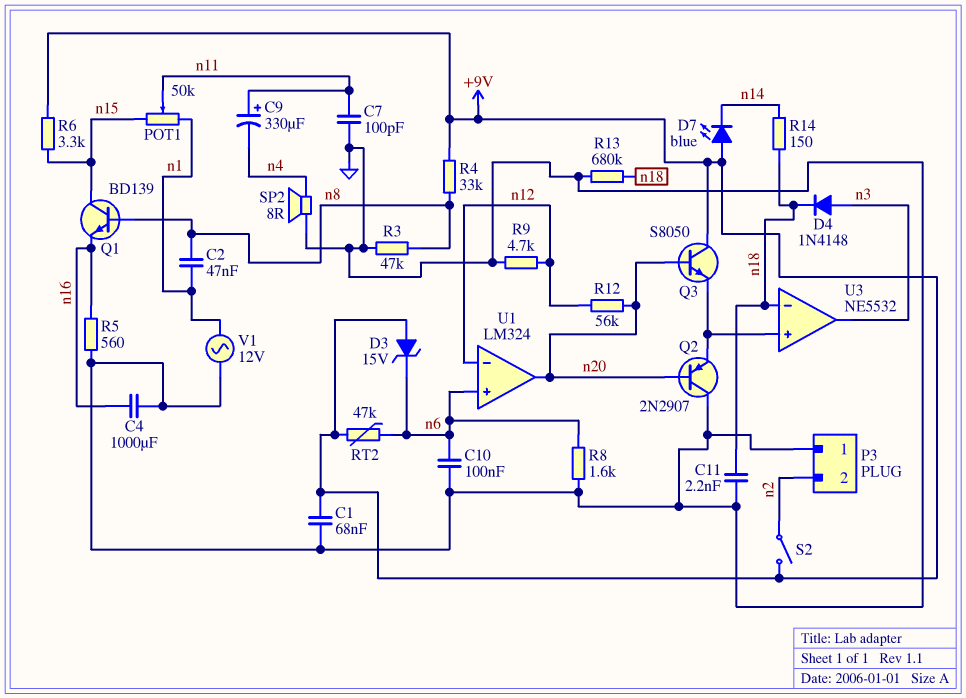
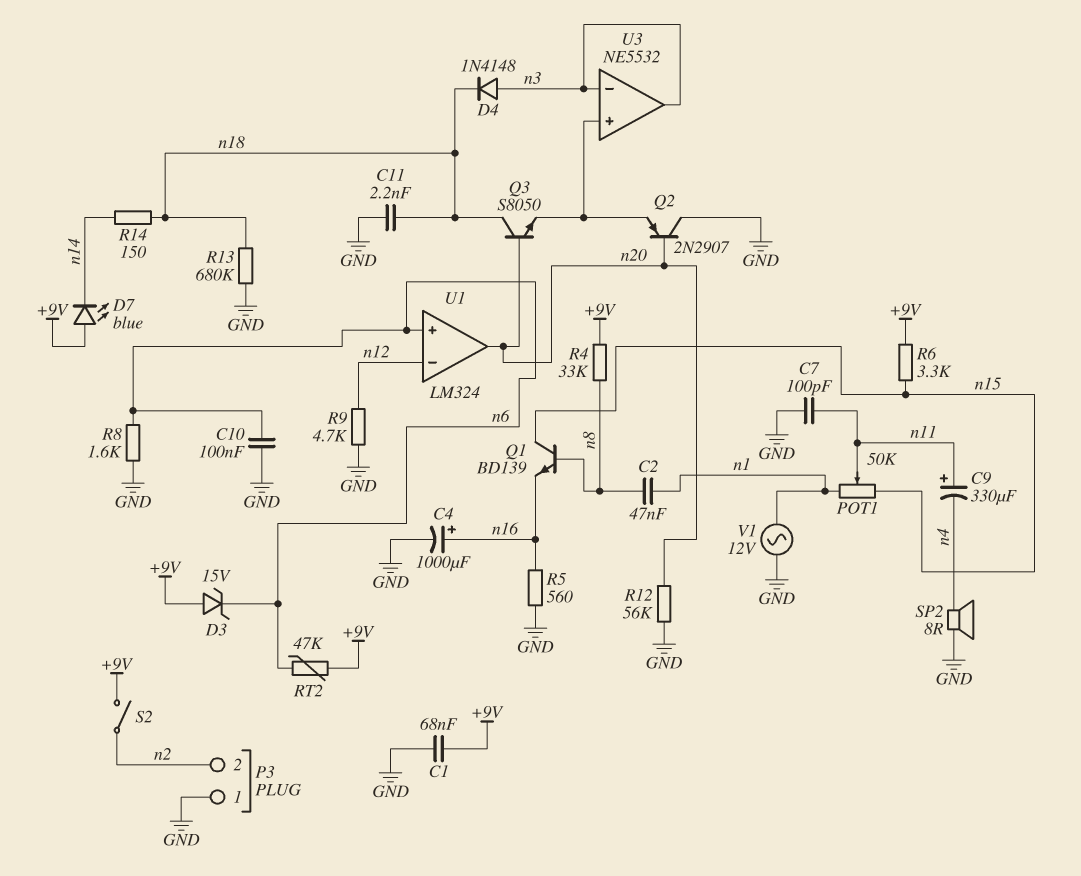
C4: 1000uF (GND, n16) -> 1000uF (plus n16, minus GND)
Q3: NPN S8050 (B n20, C +9V, E U3/in+) -> NPN S8050 (B n20, C n18, E U3/in+)
R3: 47k (GND, n8) -> none
R12: 56k (n12, n20) -> 56k (GND, n20)
U3 pin in-: n18 -> n3

